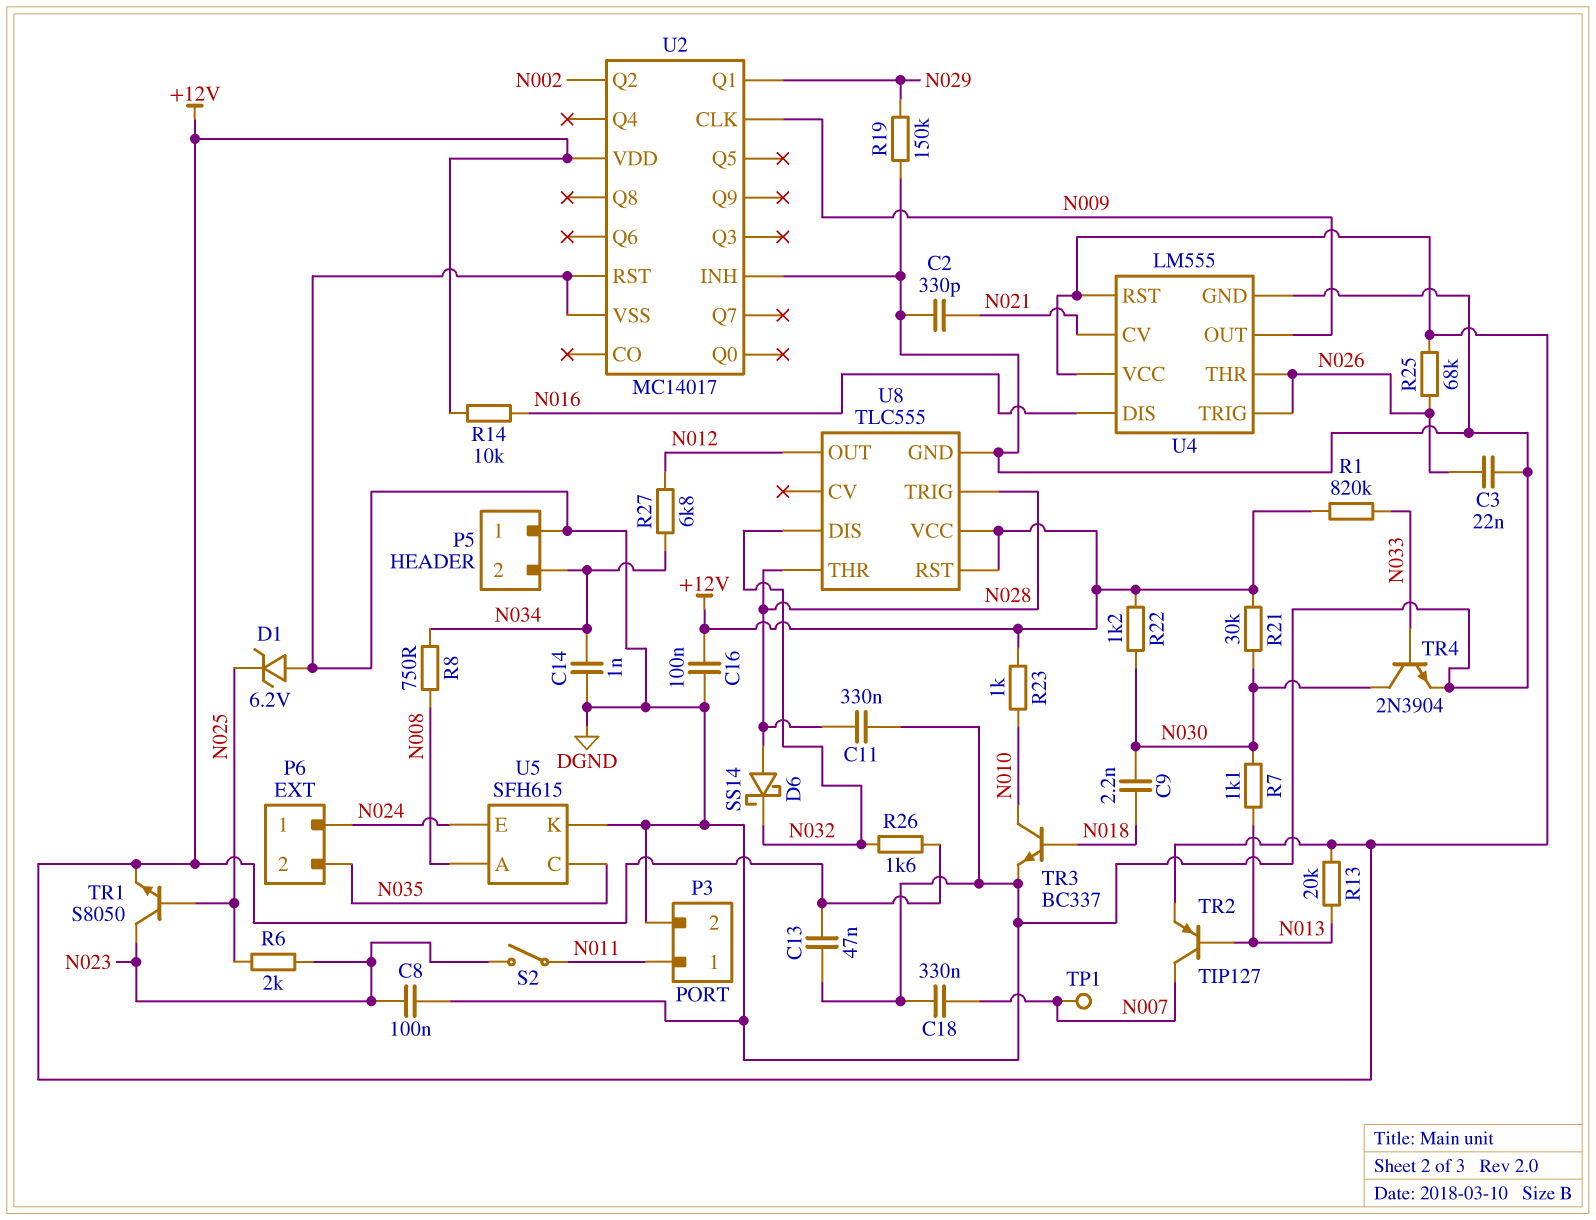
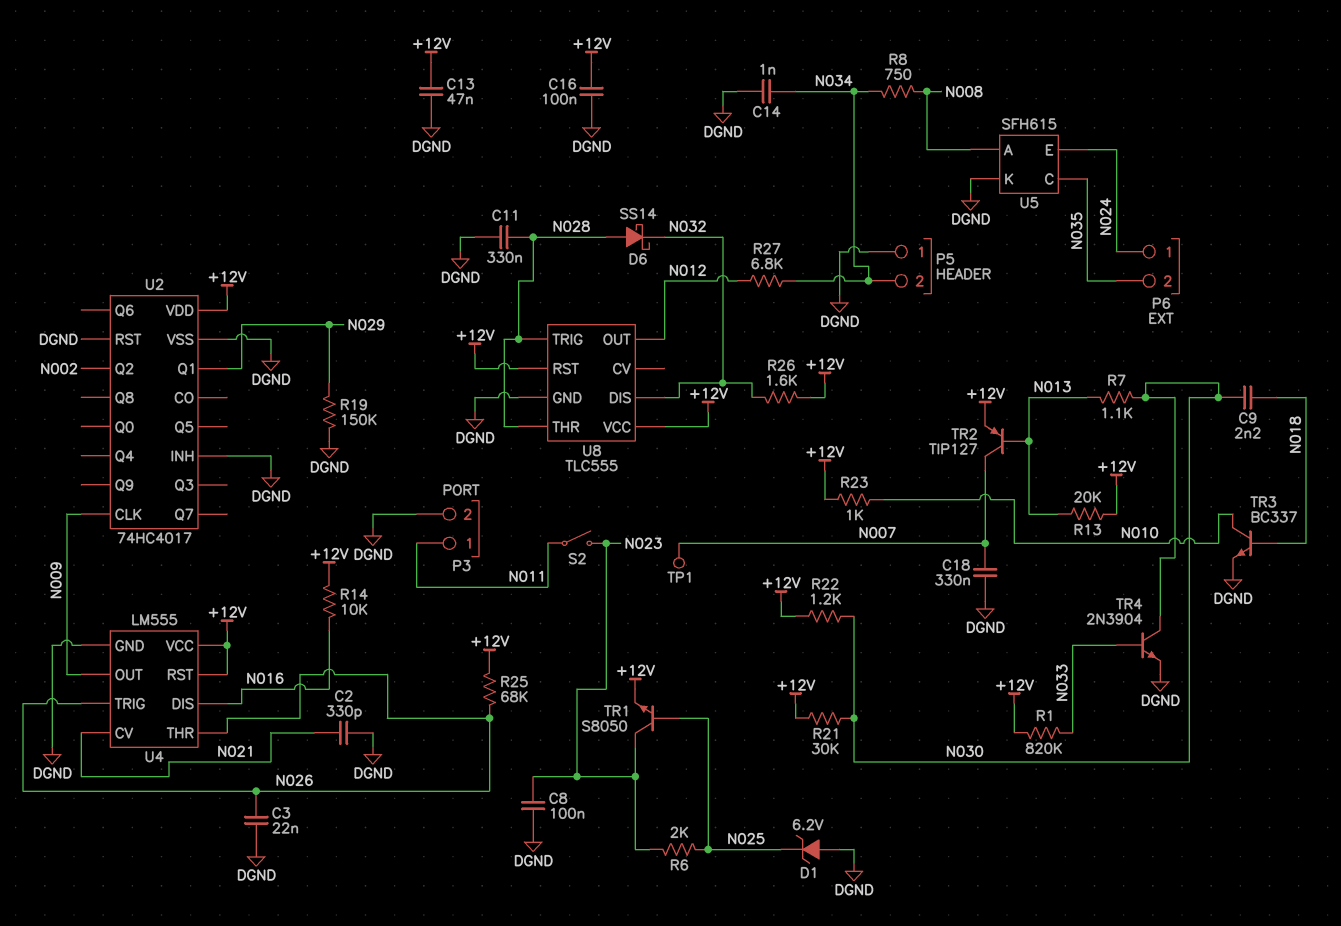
U2: MC14017 -> 74HC4017

